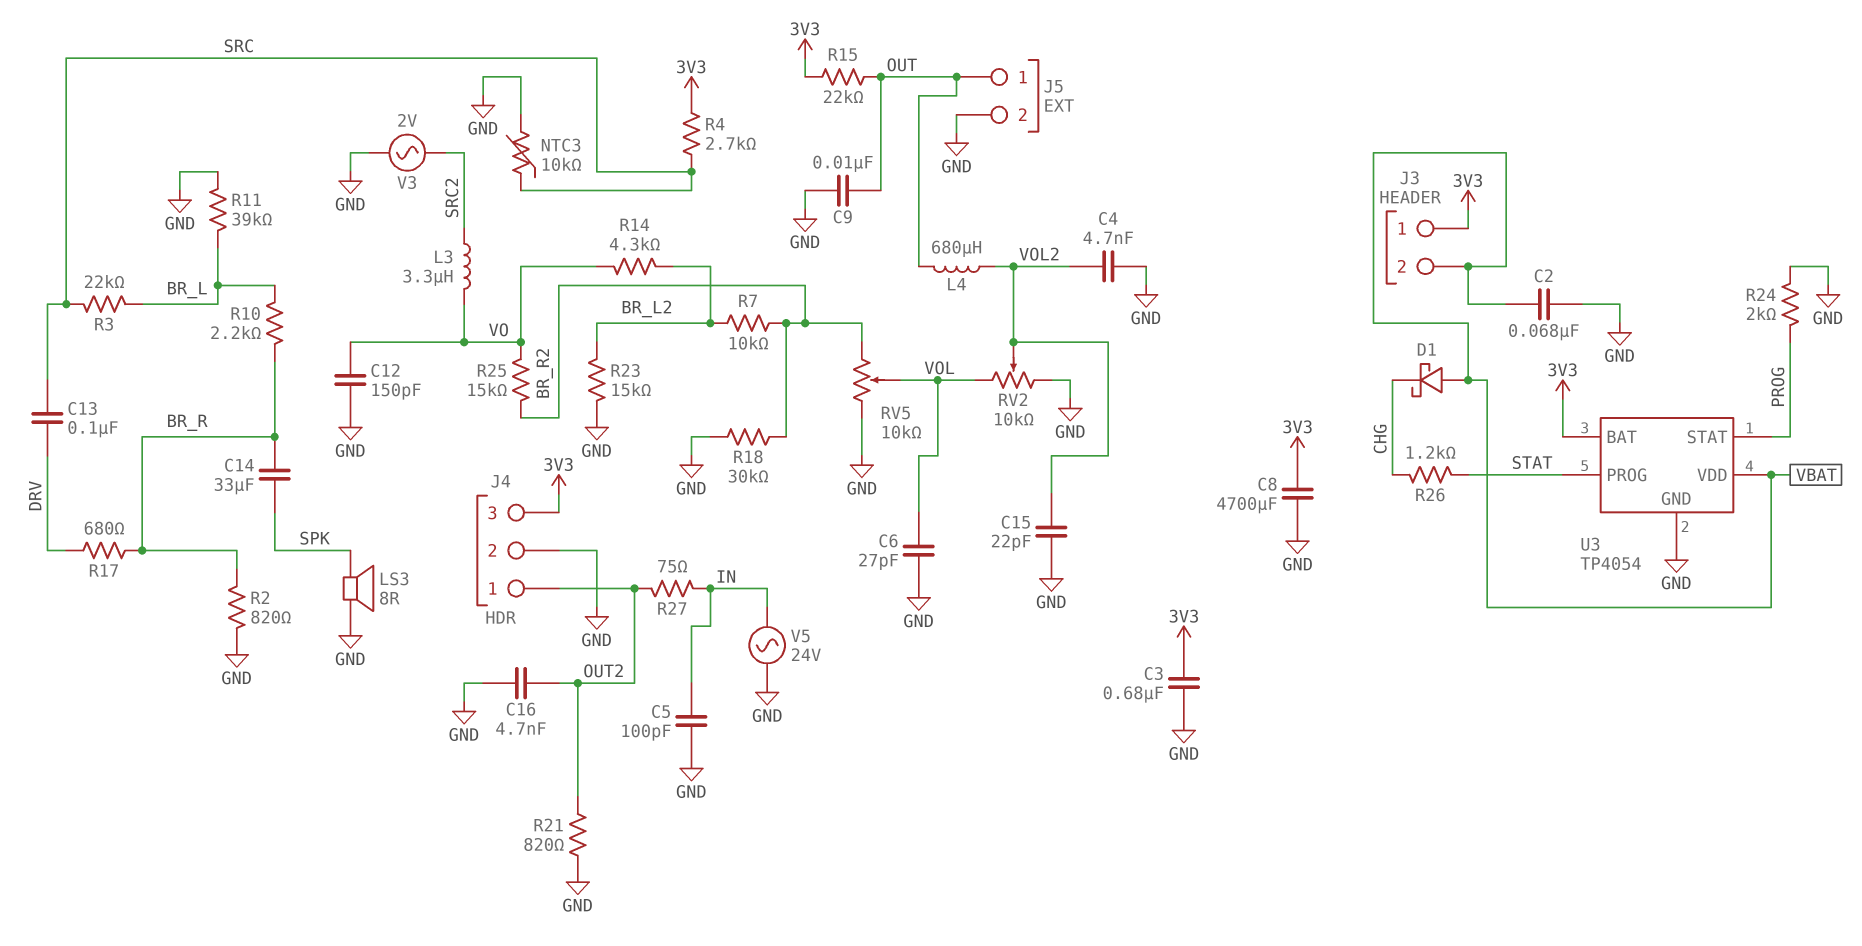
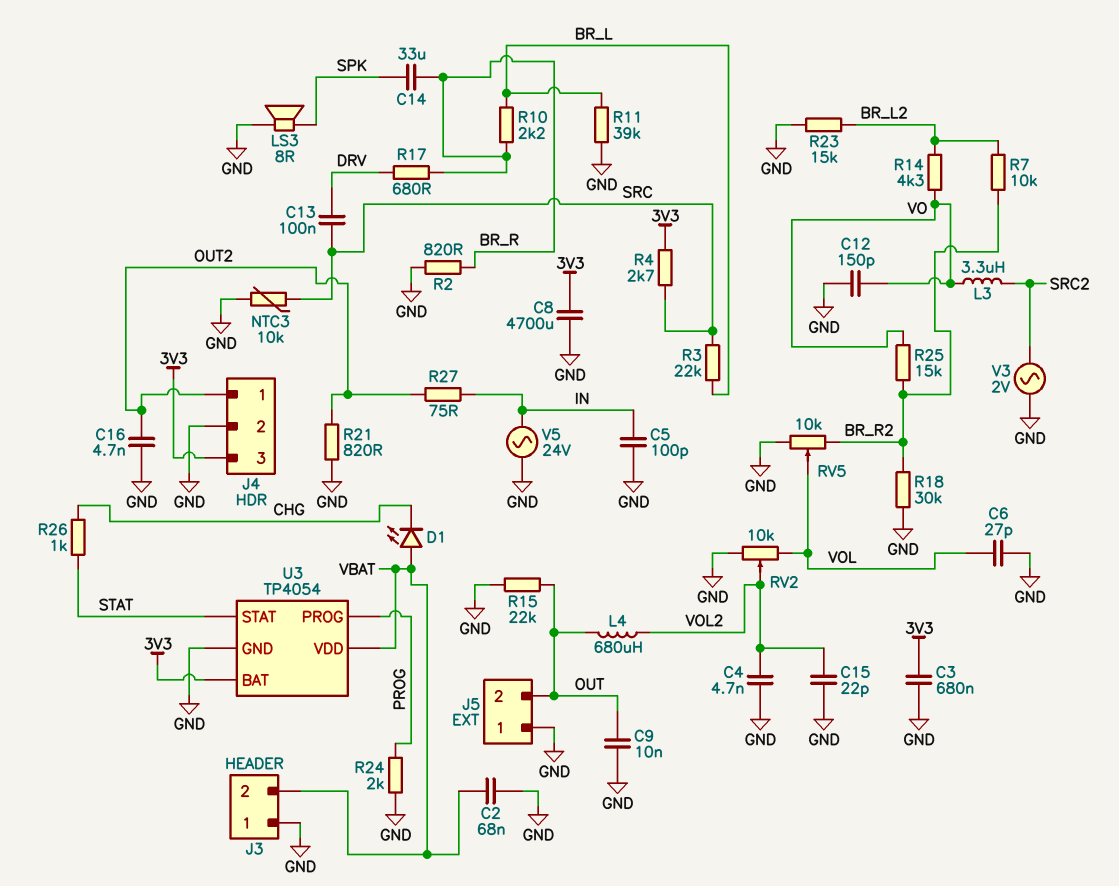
D1: schottky (A VBAT, K CHG) -> LED (A VBAT, K CHG)
J3 pin 1: 3V3 -> GND
J5 pin 1: OUT -> GND
J5 pin 2: GND -> OUT
R15: 22k (3V3, OUT) -> 22k (GND, OUT)
R26: 1.2k (CHG, STAT) -> 1k (CHG, STAT)
U3 pin PROG: STAT -> PROG
U3 pin STAT: PROG -> STAT

